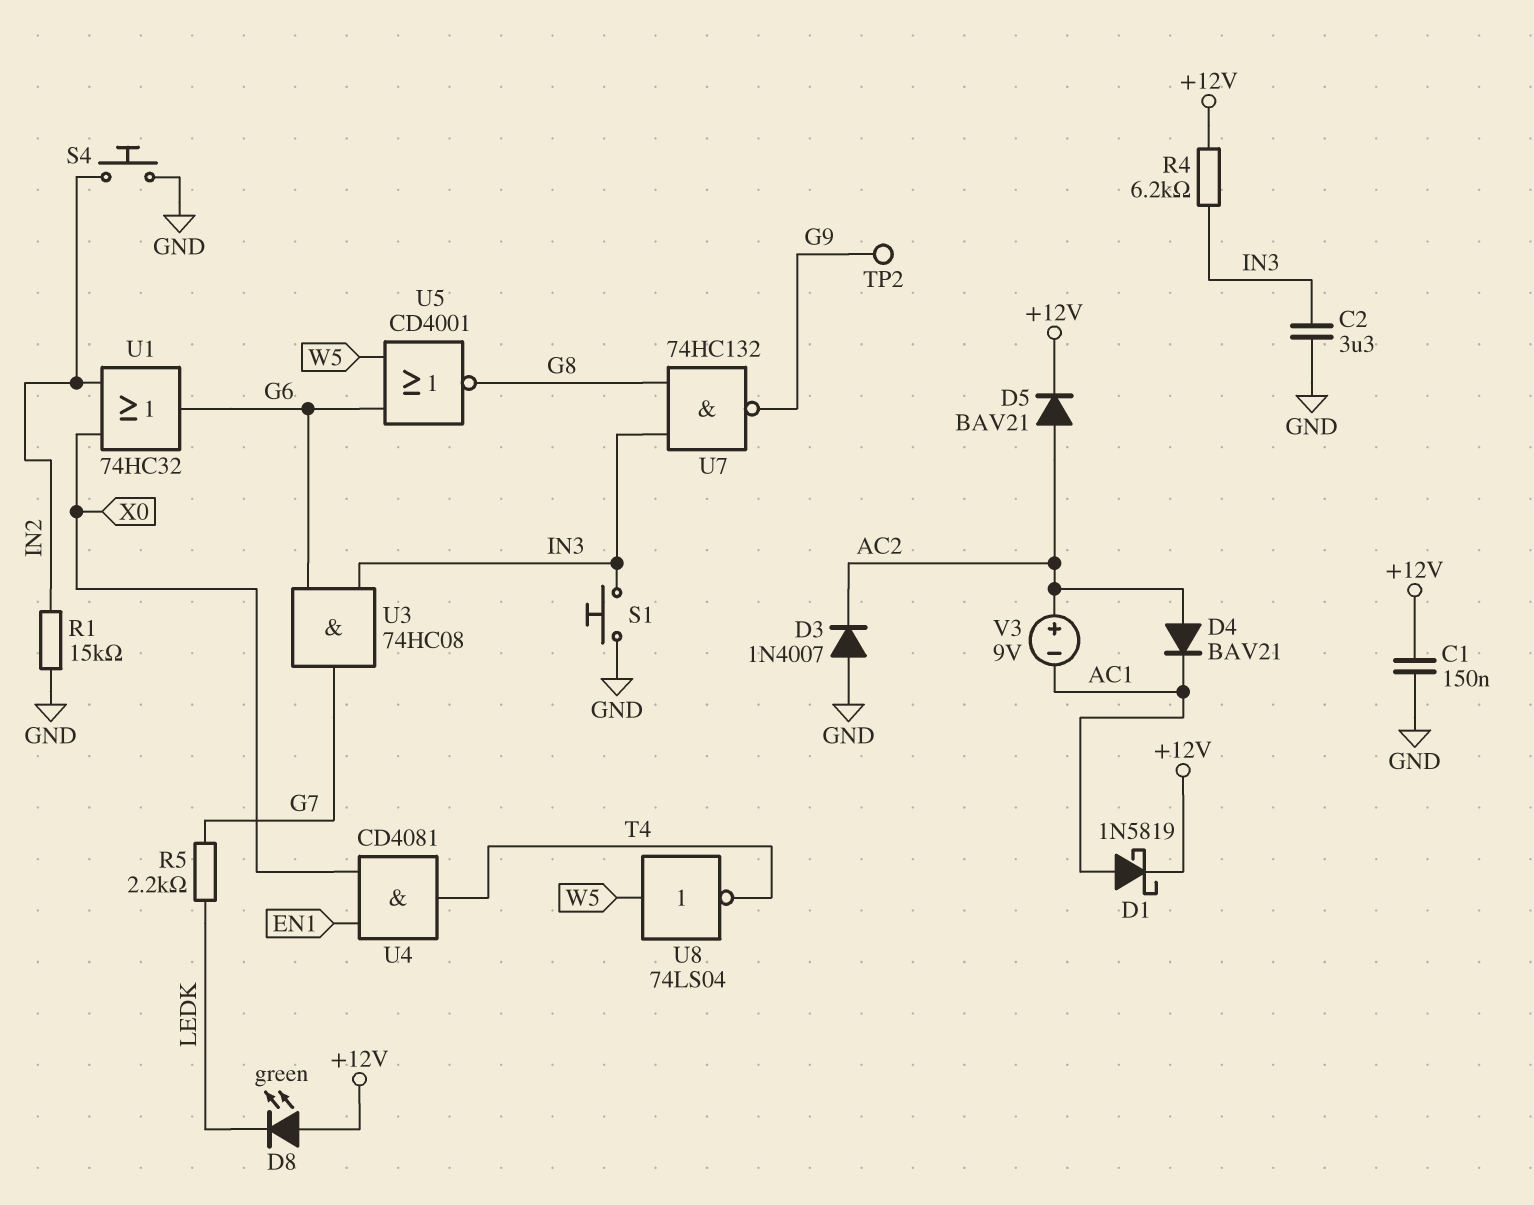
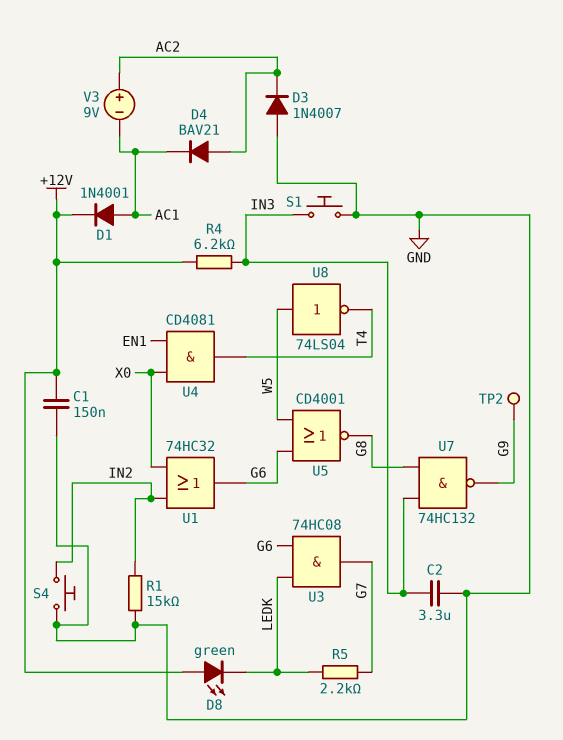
D1: schottky 1N5819 (A AC1, K +12V) -> diode 1N4001 (A AC1, K +12V)
D5: diode BAV21 (A AC2, K +12V) -> none
U3: AND 74HC08 (in G6, in IN3, out G7) -> AND 74HC08 (in G6, in LEDK, out G7)

